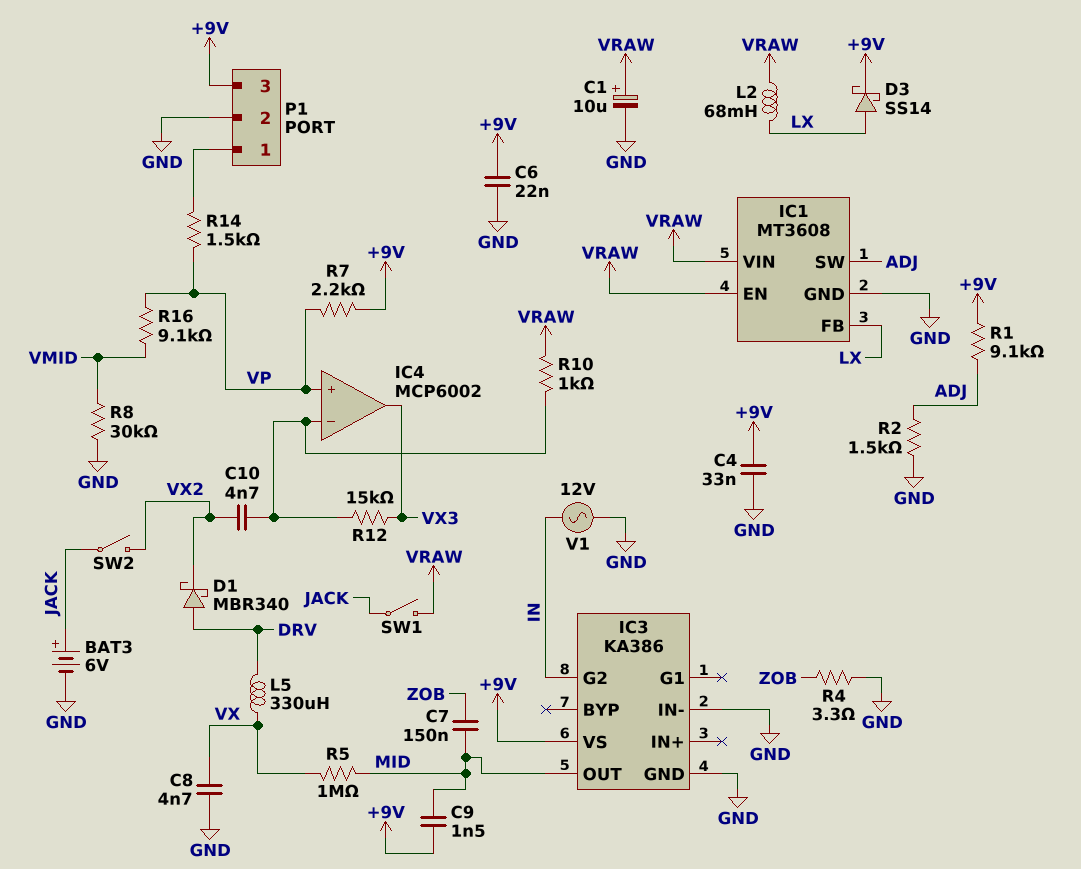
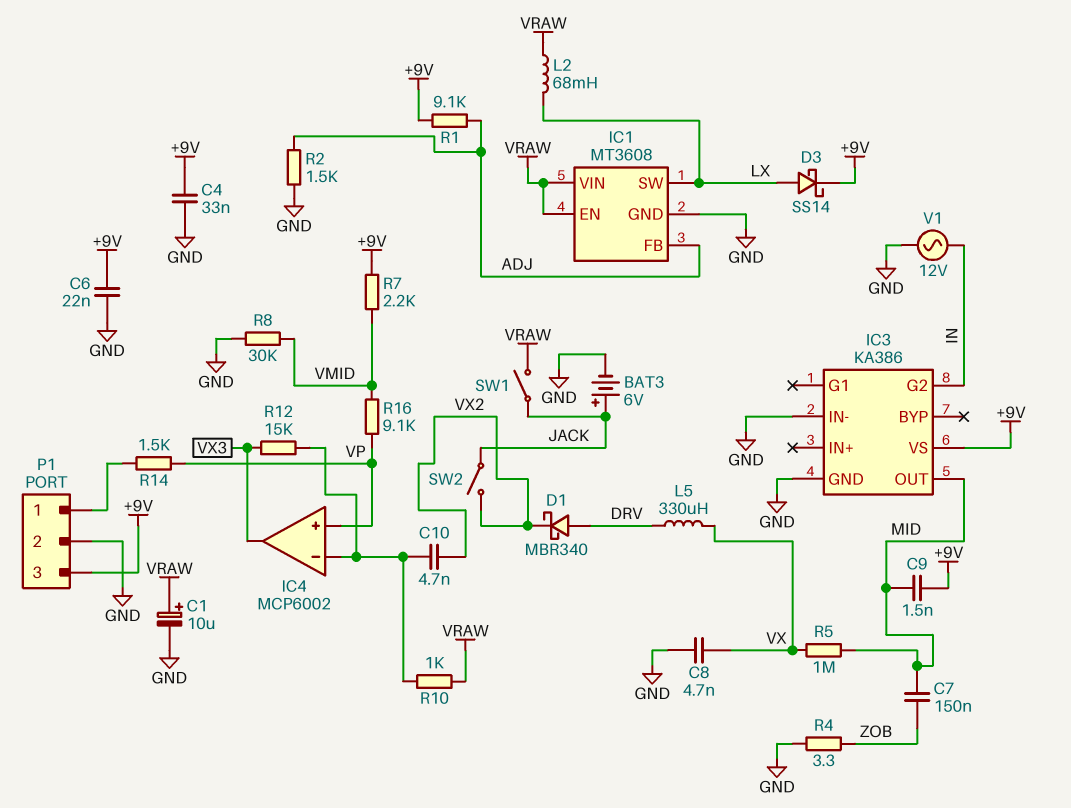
IC1 pin FB: LX -> ADJ
IC1 pin SW: ADJ -> LX
R7: 2.2k (+9V, VP) -> 2.2k (+9V, VMID)

